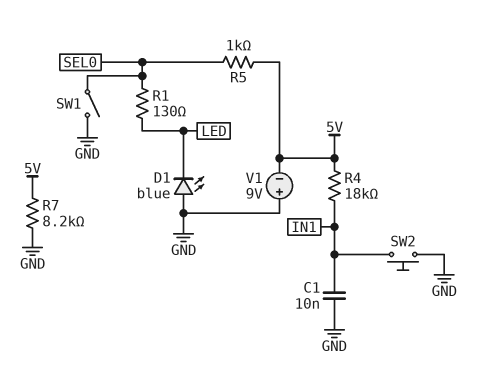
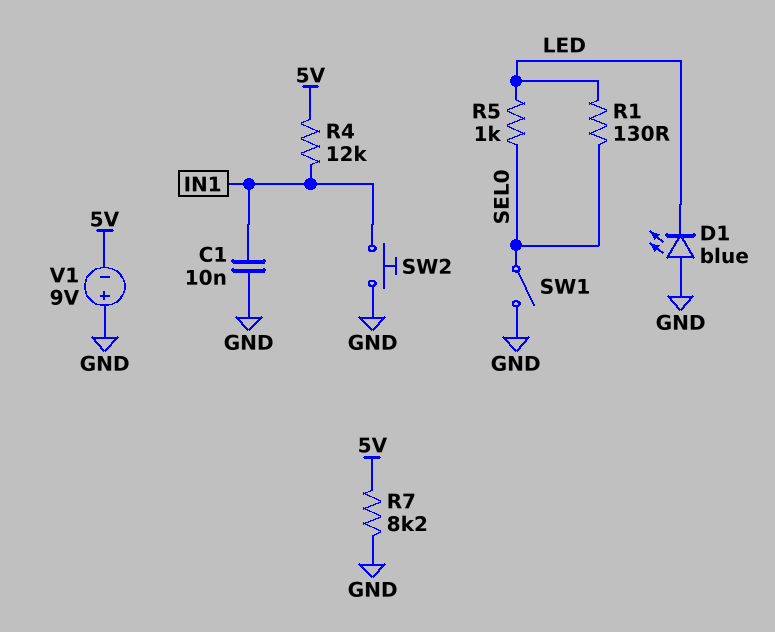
R4: 18k (5V, IN1) -> 12k (5V, IN1)
R5: 1k (5V, SEL0) -> 1k (LED, SEL0)

